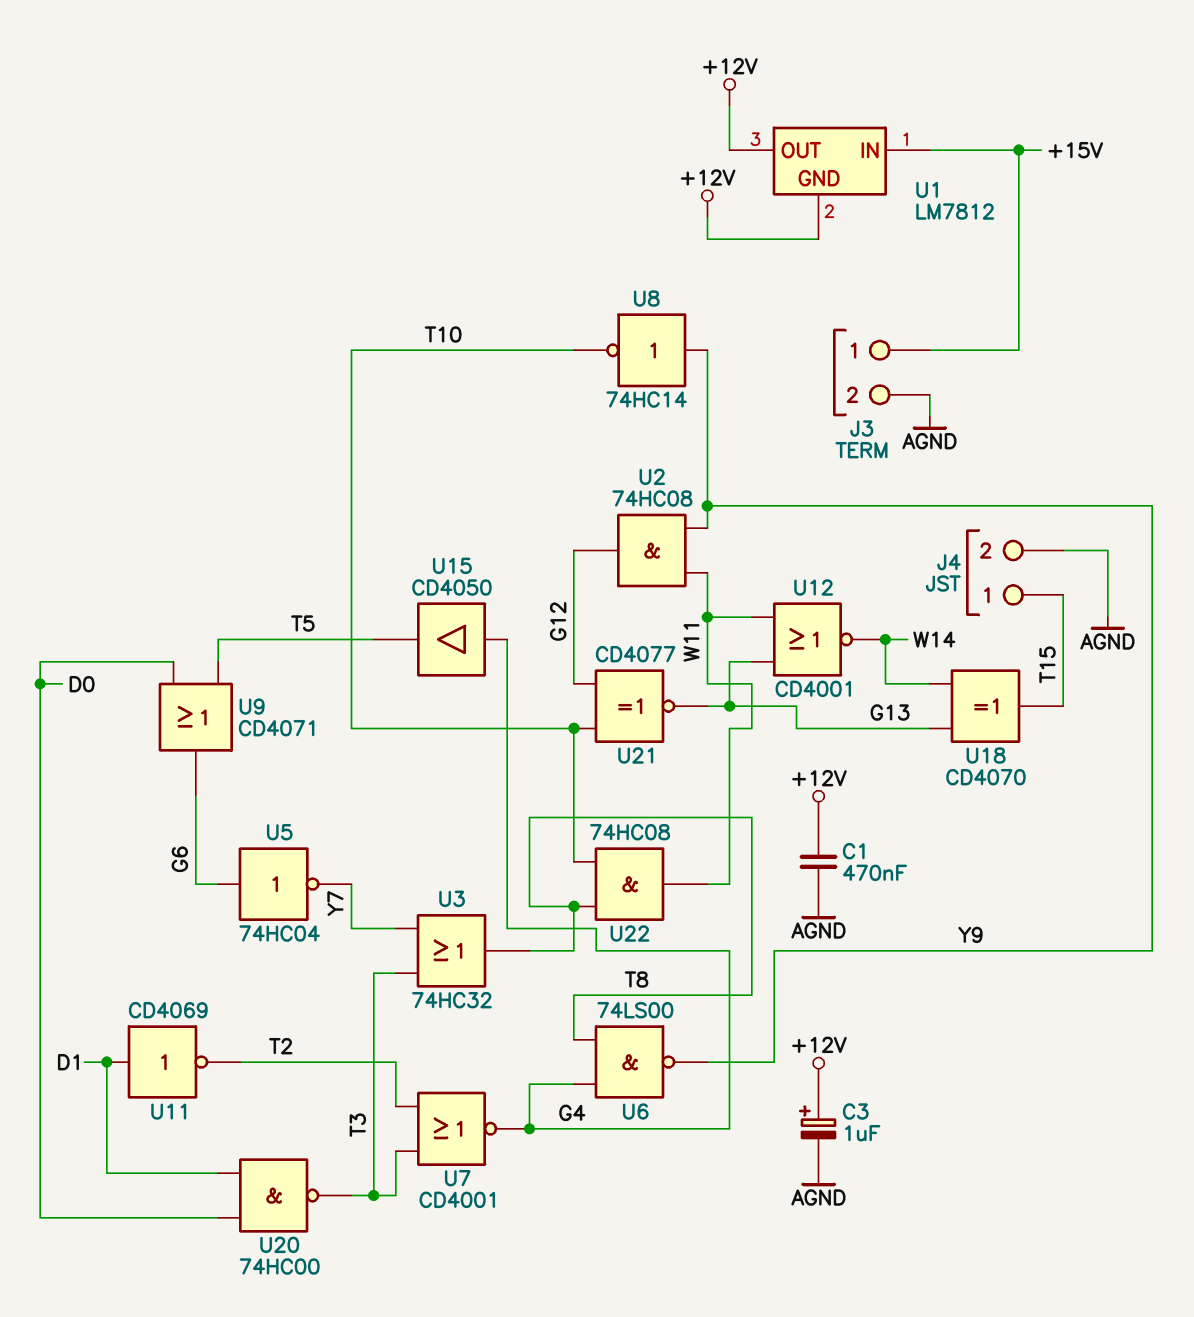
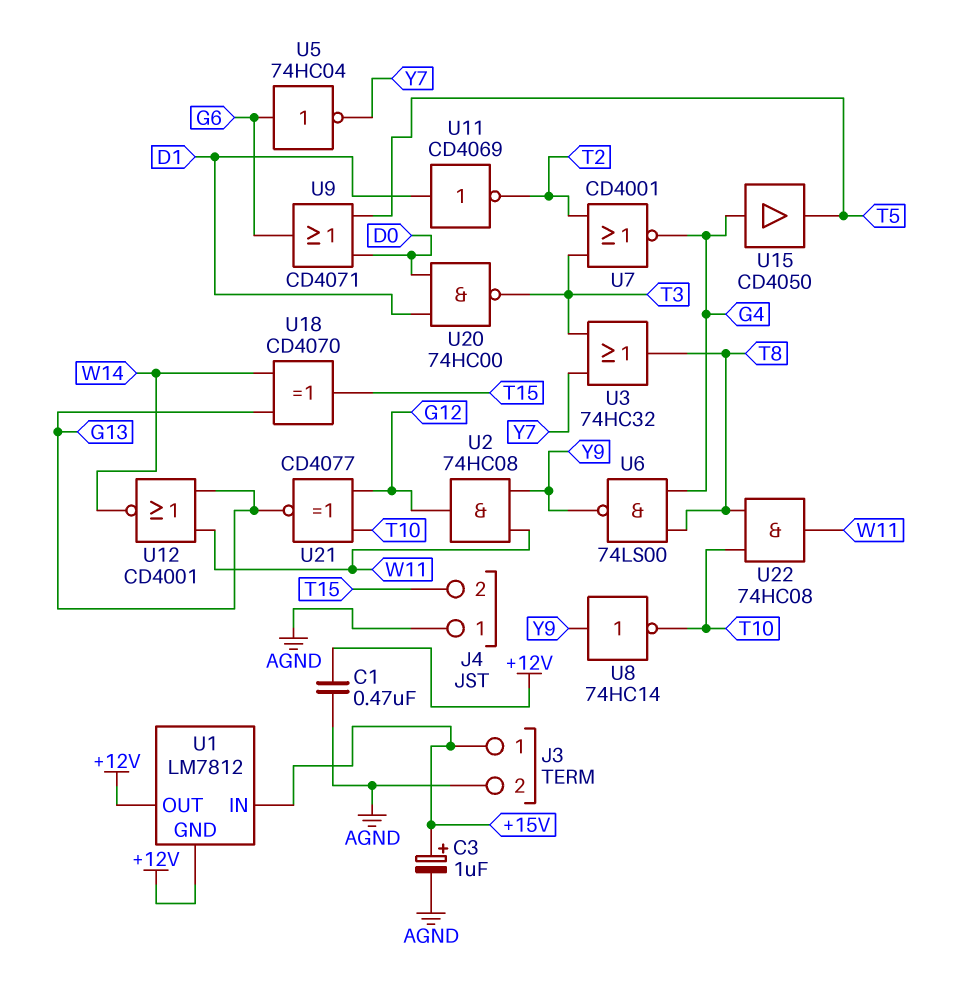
C3: 1uF (plus +12V, minus AGND) -> 1uF (plus +15V, minus AGND)
J4 pin 1: T15 -> AGND
J4 pin 2: AGND -> T15

